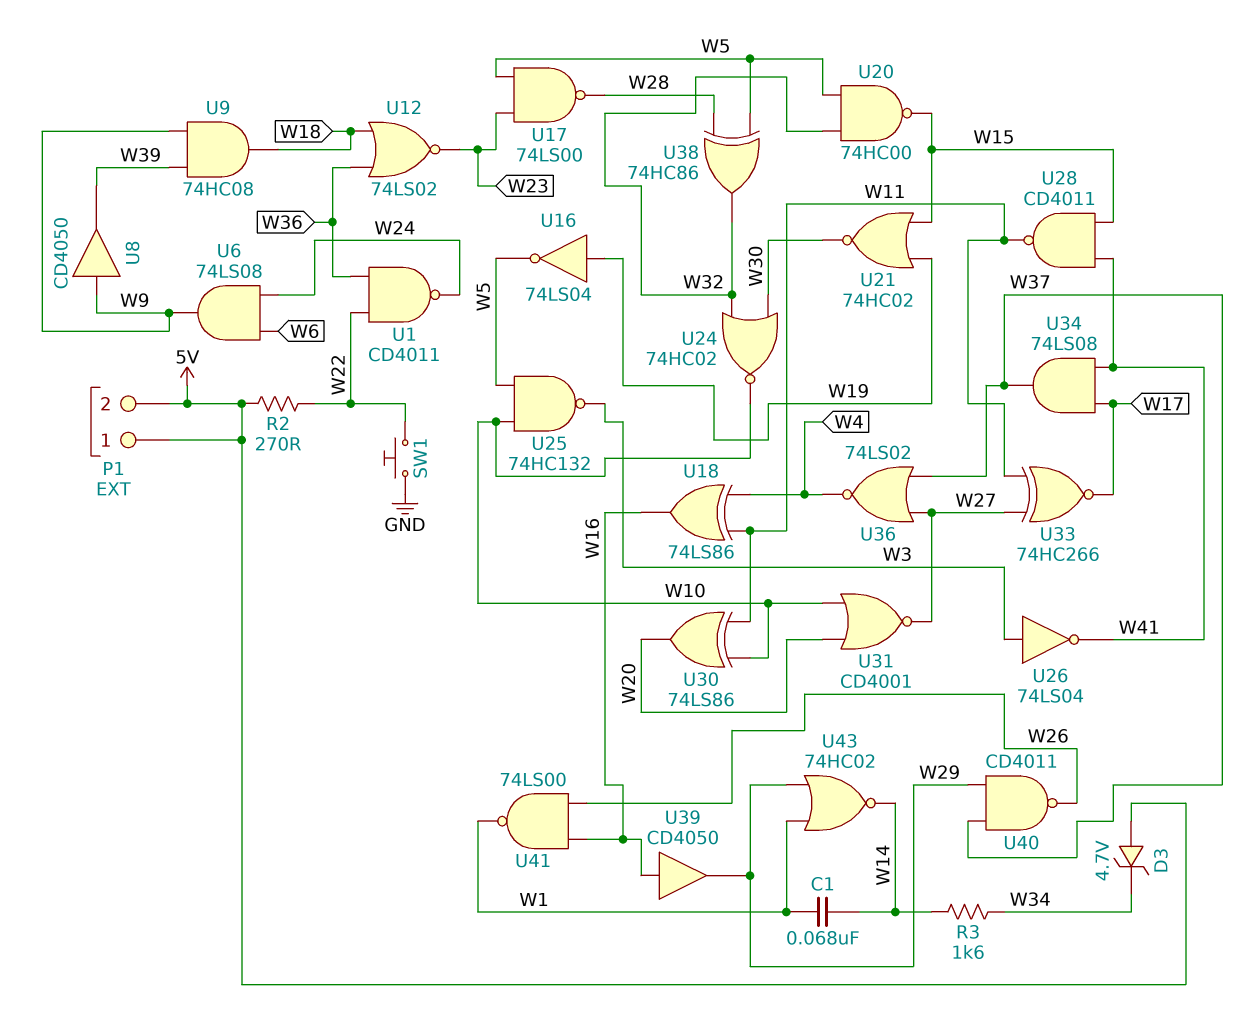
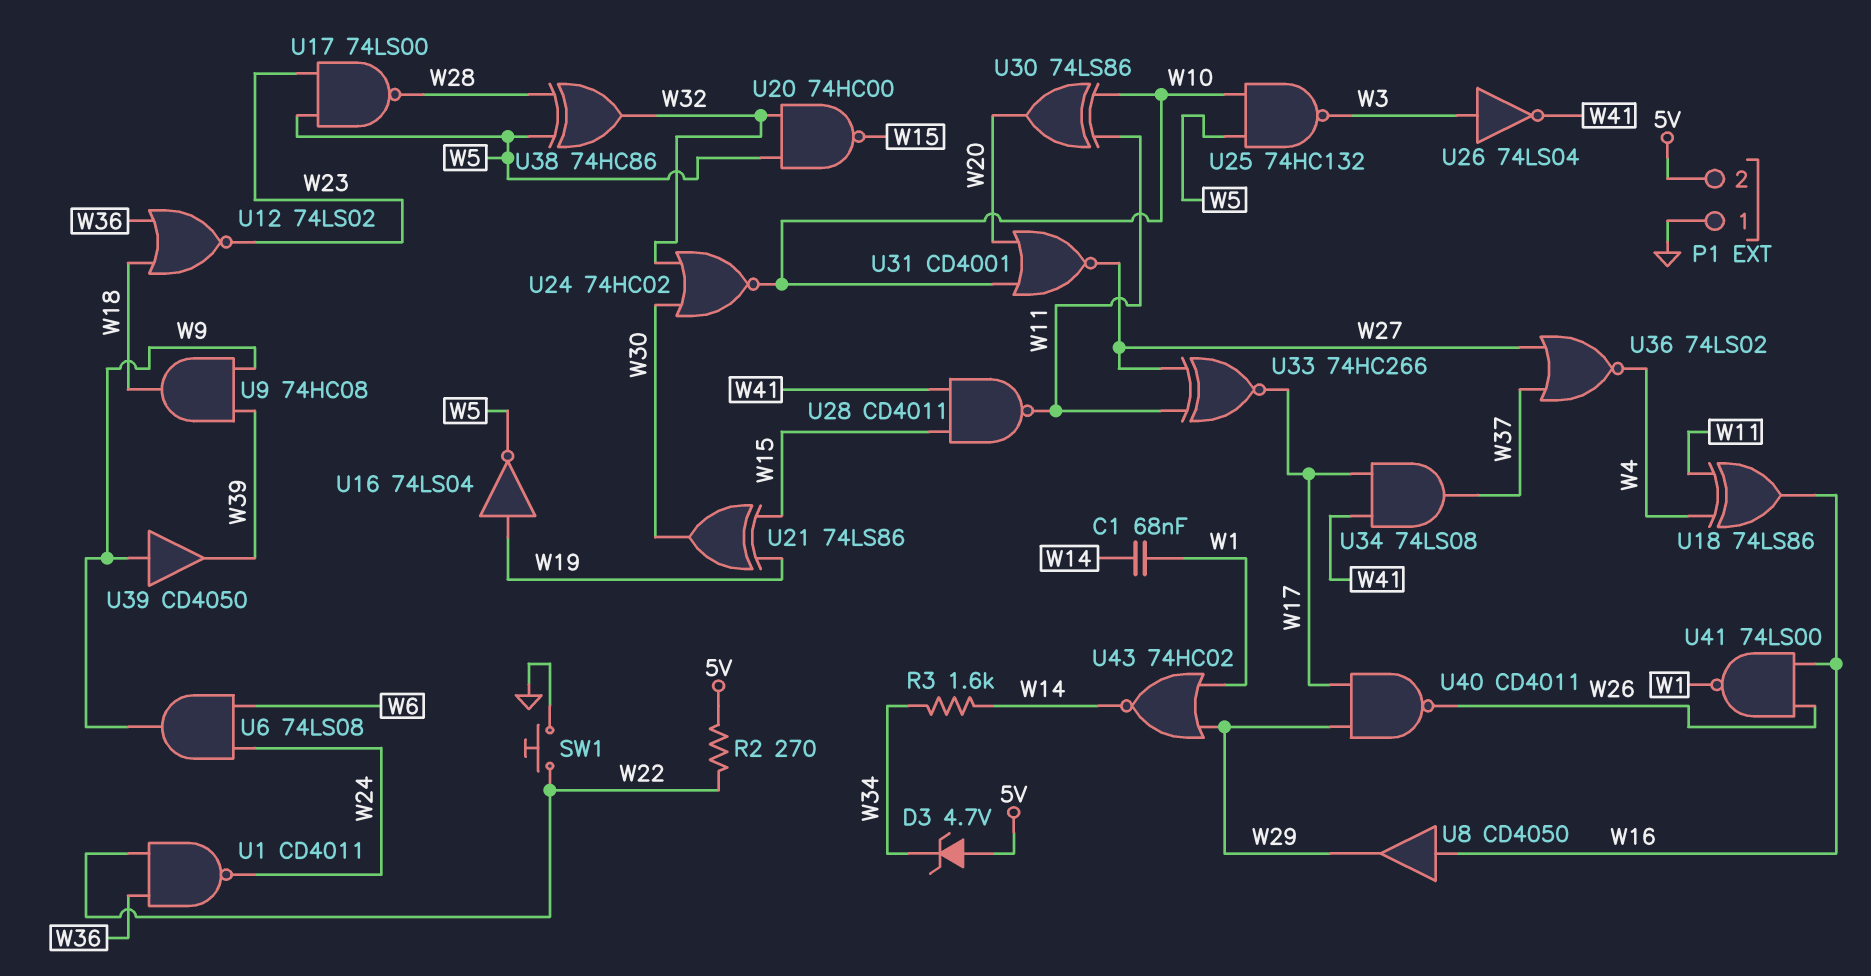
P1 pin 1: 5V -> GND
U8: buffer CD4050 (in W9, out W39) -> buffer CD4050 (in W16, out W29)
U21: NOR 74HC02 (in W15, in W19, out W30) -> XOR 74LS86 (in W15, in W19, out W30)
U39: buffer CD4050 (in W16, out W29) -> buffer CD4050 (in W9, out W39)
U40: NAND CD4011 (in W29, in W37, out W26) -> NAND CD4011 (in W17, in W29, out W26)

